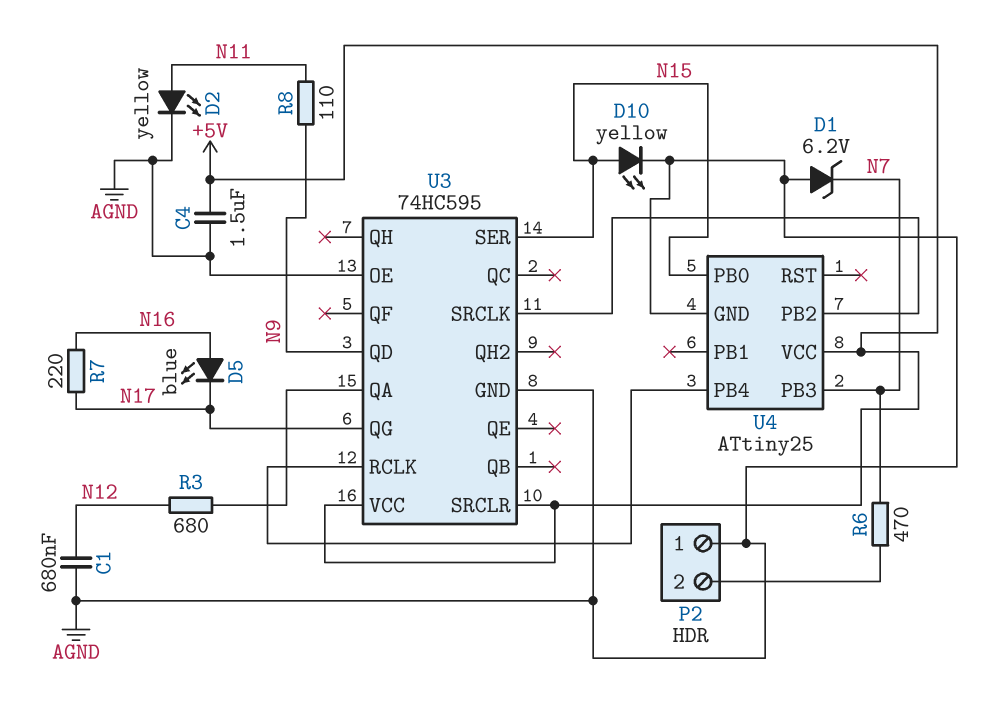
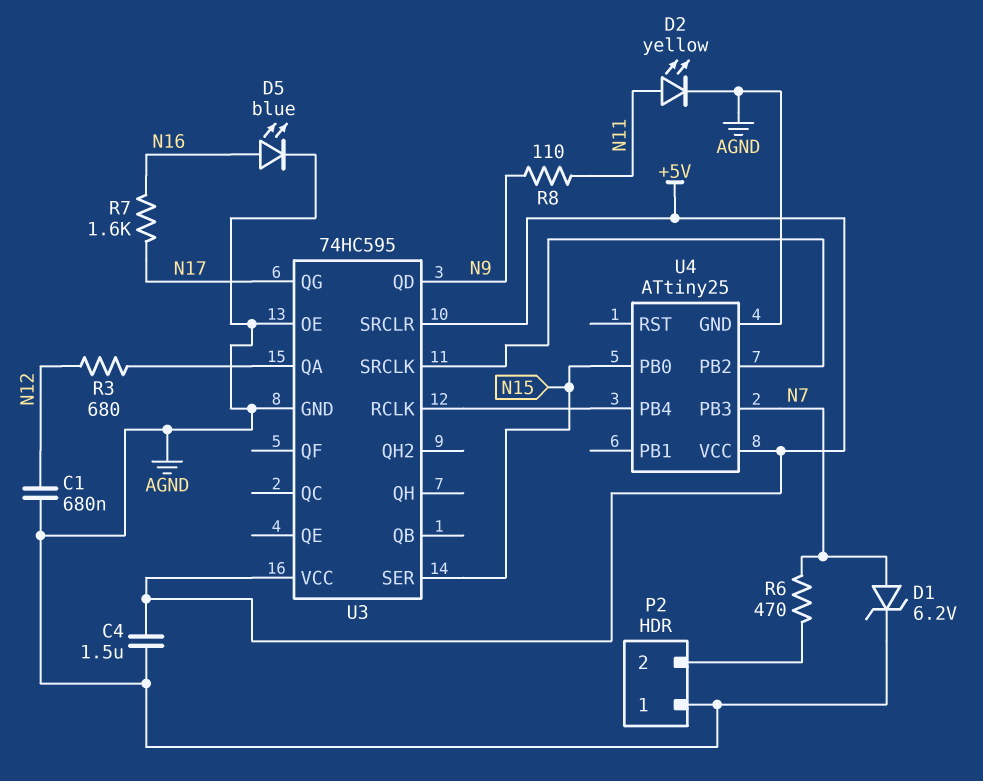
D1: zener 6.2V (A AGND, K N7) -> zener 6.2V (A N7, K AGND)
D5: LED blue (A N16, K N17) -> LED blue (A N16, K AGND)
D10: LED yellow (A N15, K AGND) -> none
R7: 220 (N16, N17) -> 1.6k (N16, N17)

